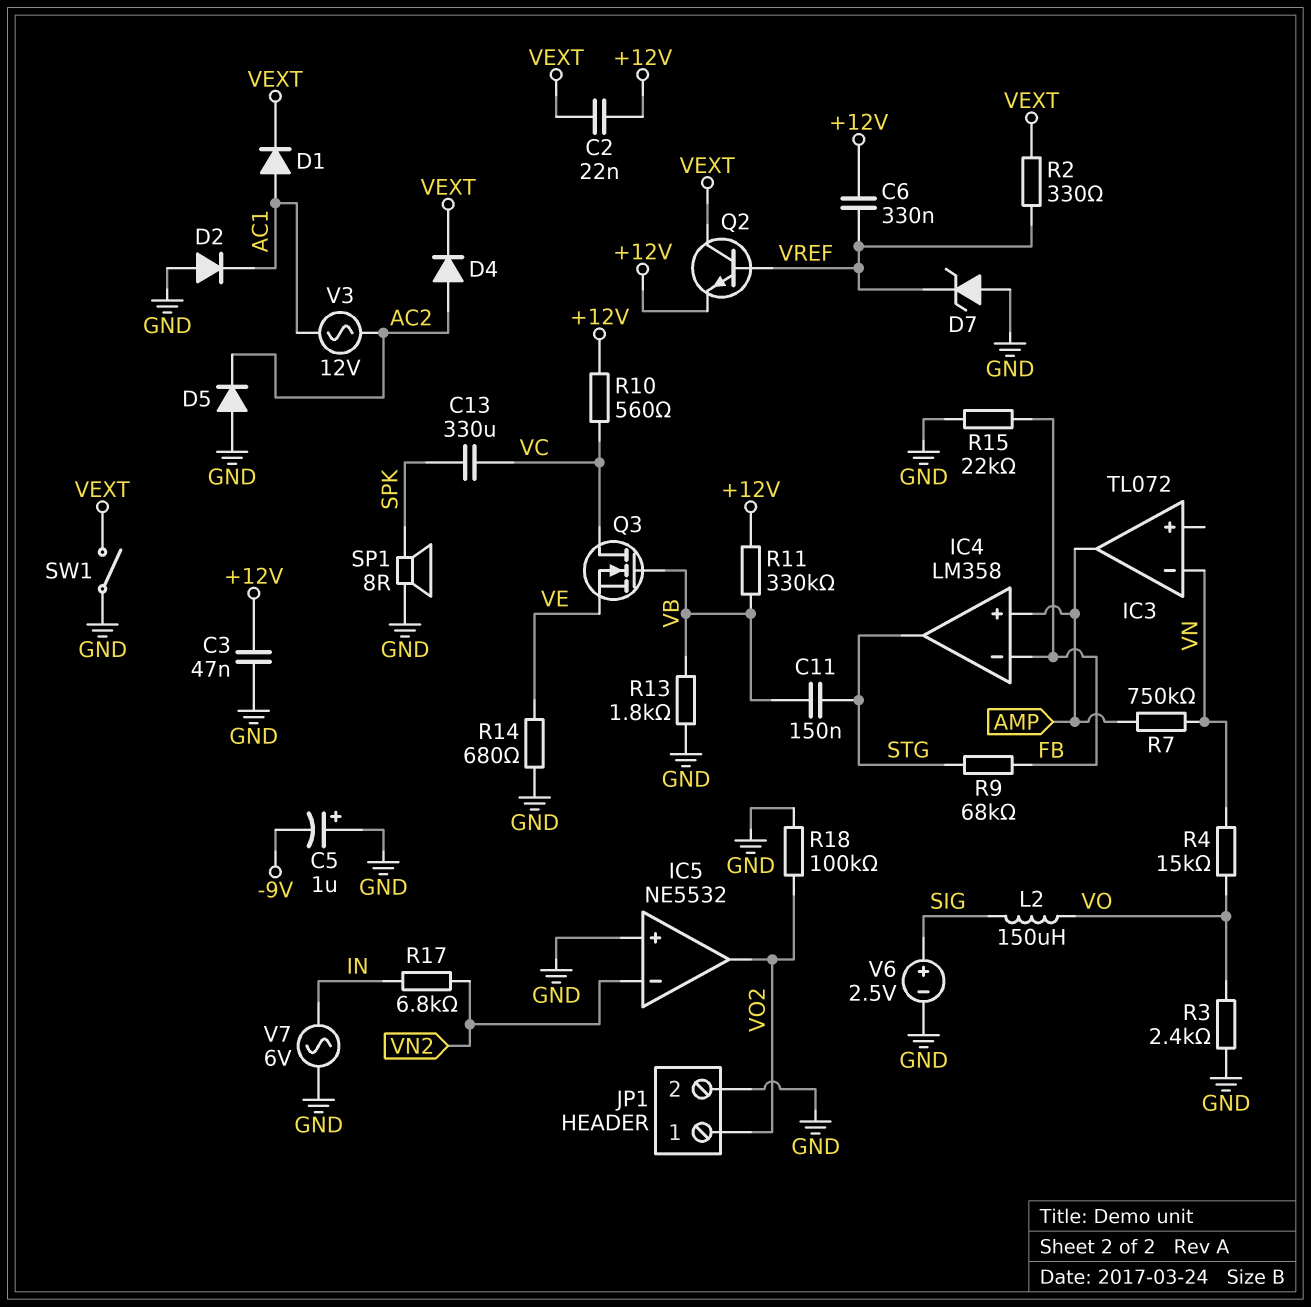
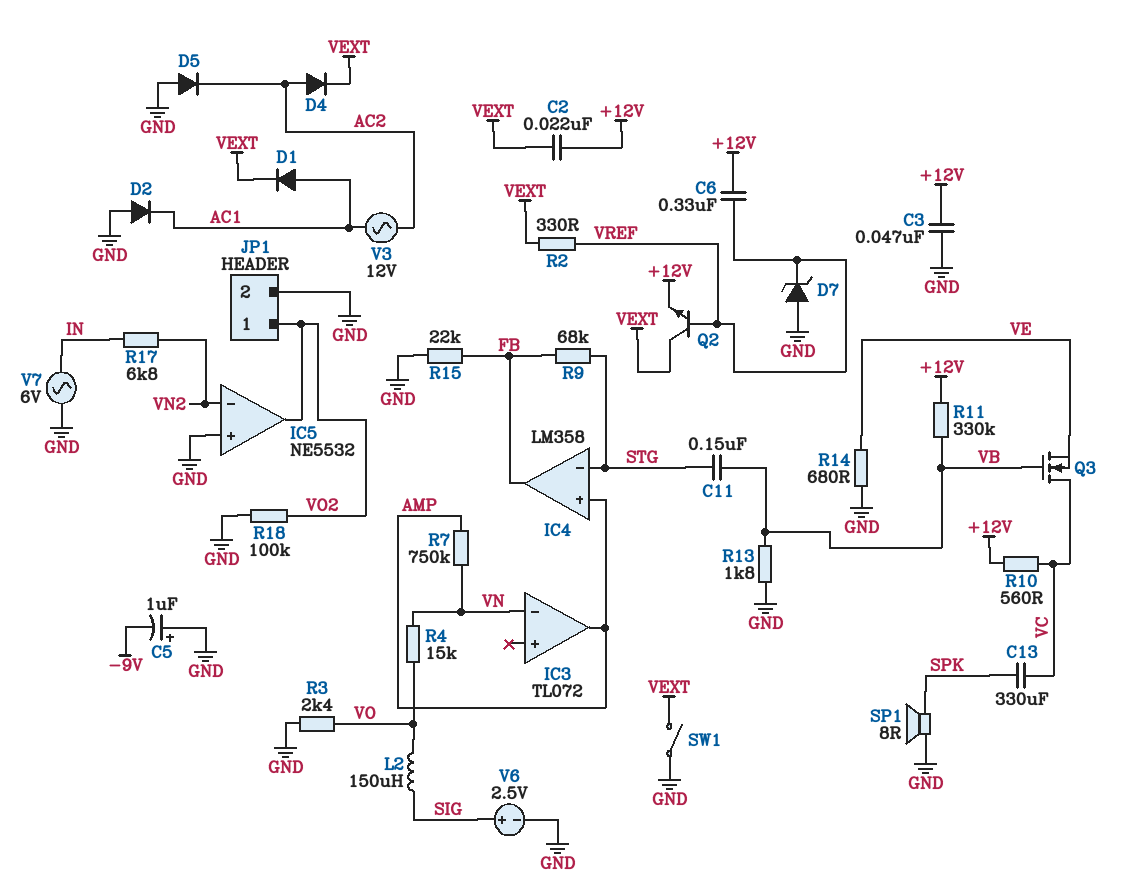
IC4 pin in-: FB -> STG
IC4 pin out: STG -> FB

